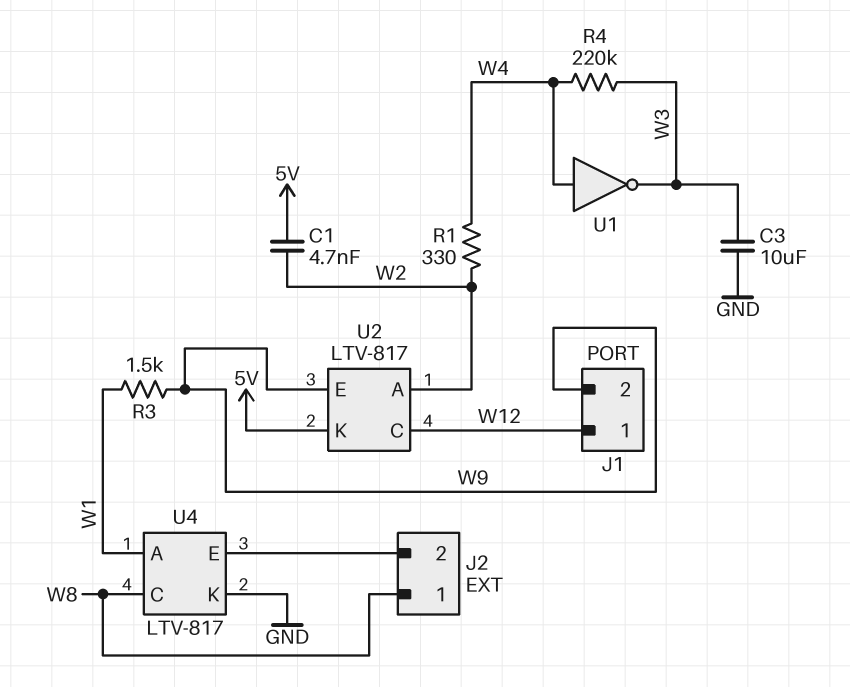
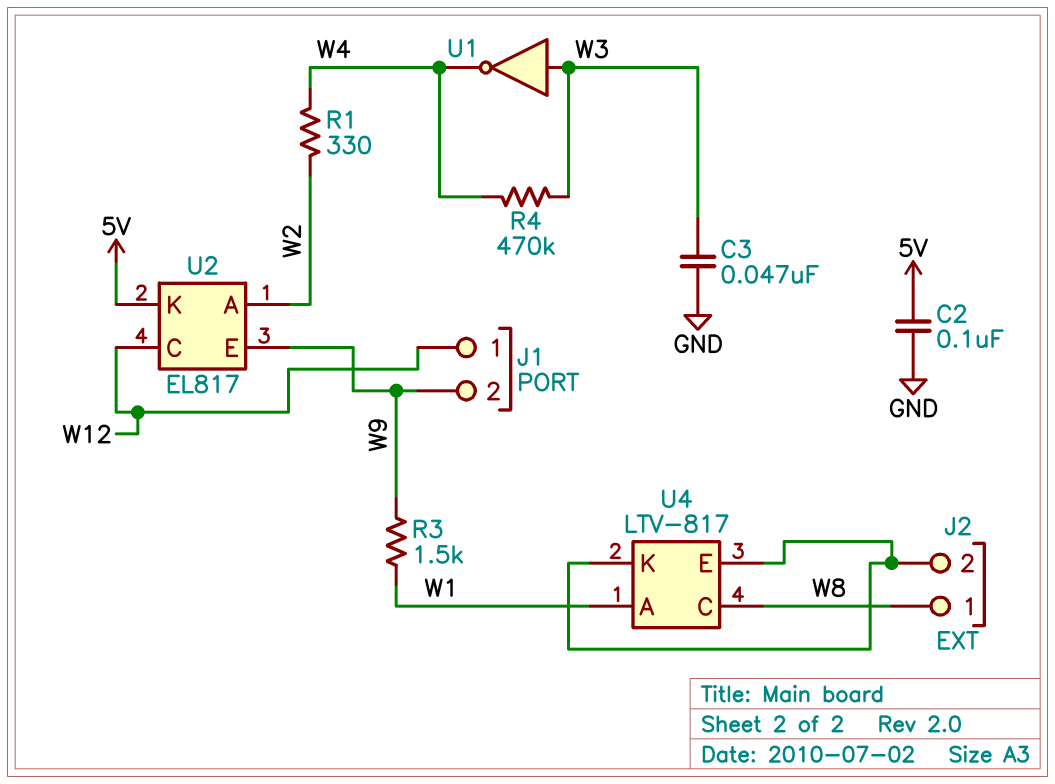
C1: 4.7nF (5V, W2) -> none
C2: none -> 100nF (5V, GND)
C3: 10uF (GND, W3) -> 47nF (GND, W3)
R4: 220k (W3, W4) -> 470k (W3, W4)
U1: NOT (in W4, out W3) -> NOT (in W3, out W4)
U2: LTV-817 -> EL817
U4 pin K: GND -> J2/2

